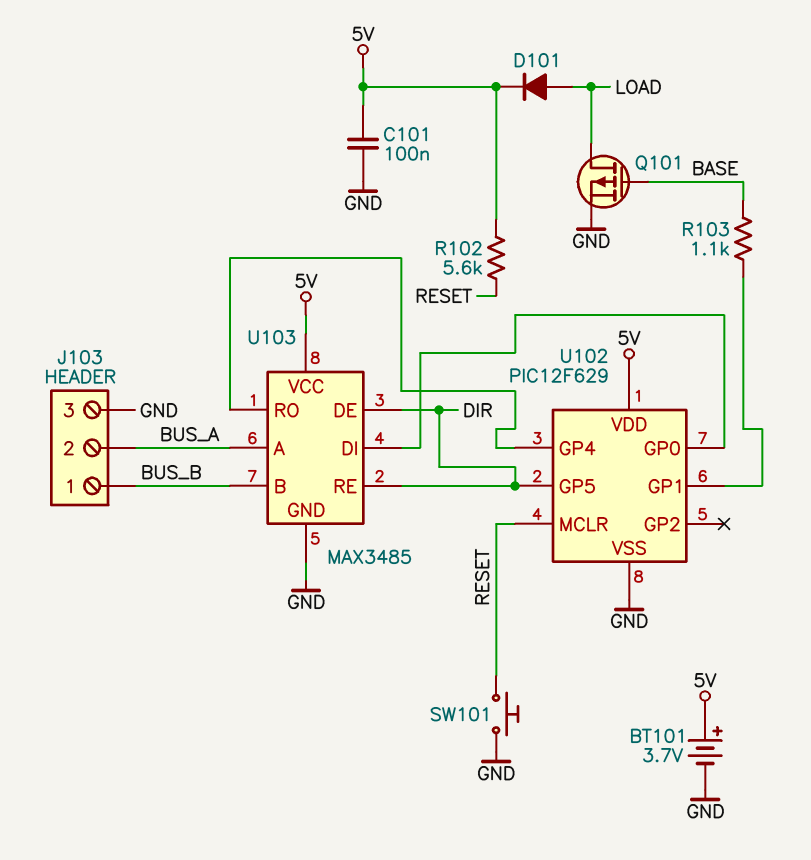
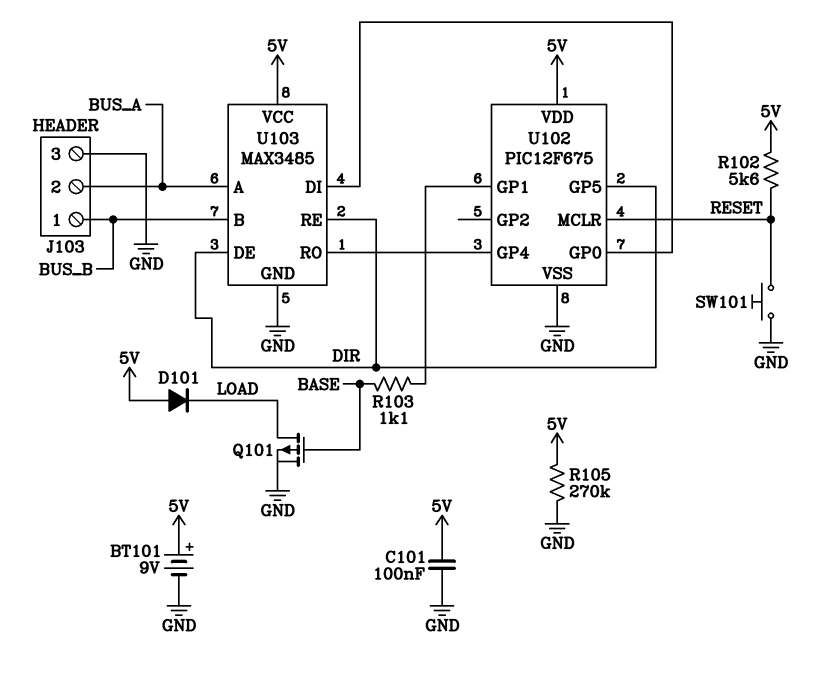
BT101: 3.7V (plus 5V, minus GND) -> 9V (plus 5V, minus GND)
D101: diode (A LOAD, K 5V) -> diode (A 5V, K LOAD)
R105: none -> 270k (5V, GND)
U102: PIC12F629 -> PIC12F675

